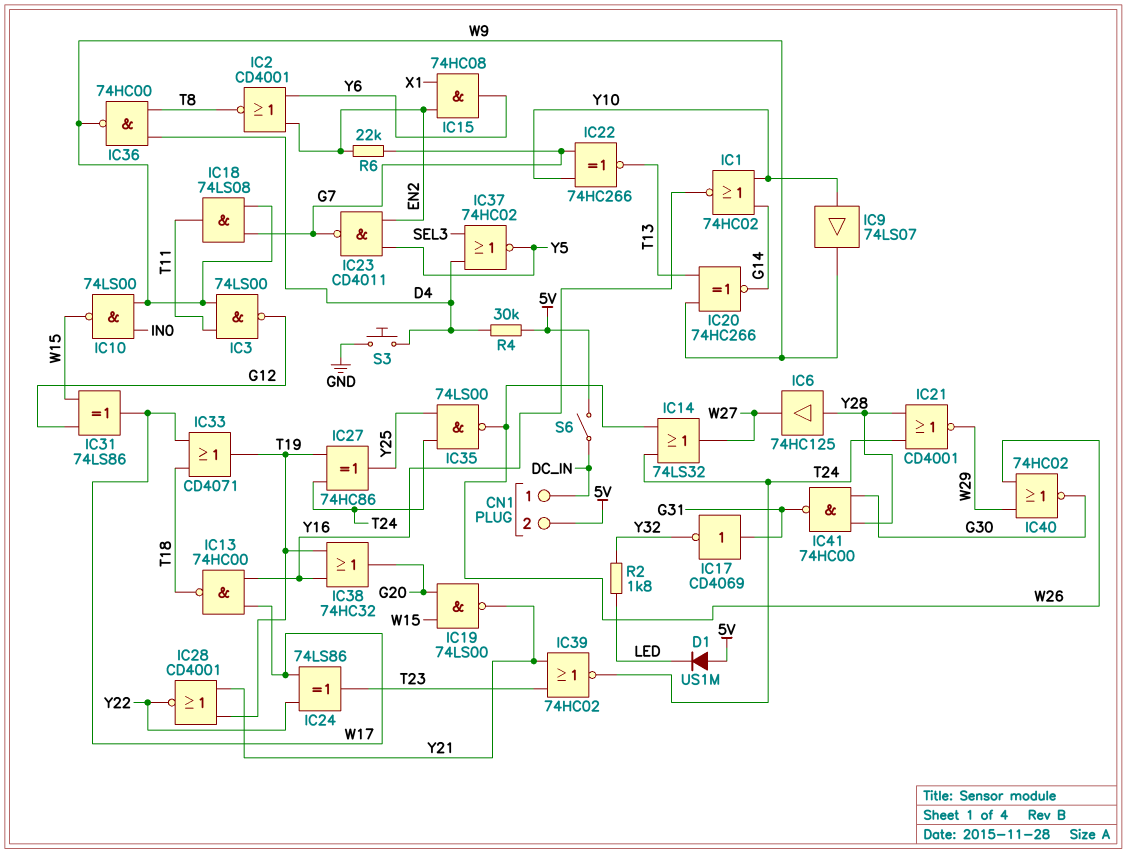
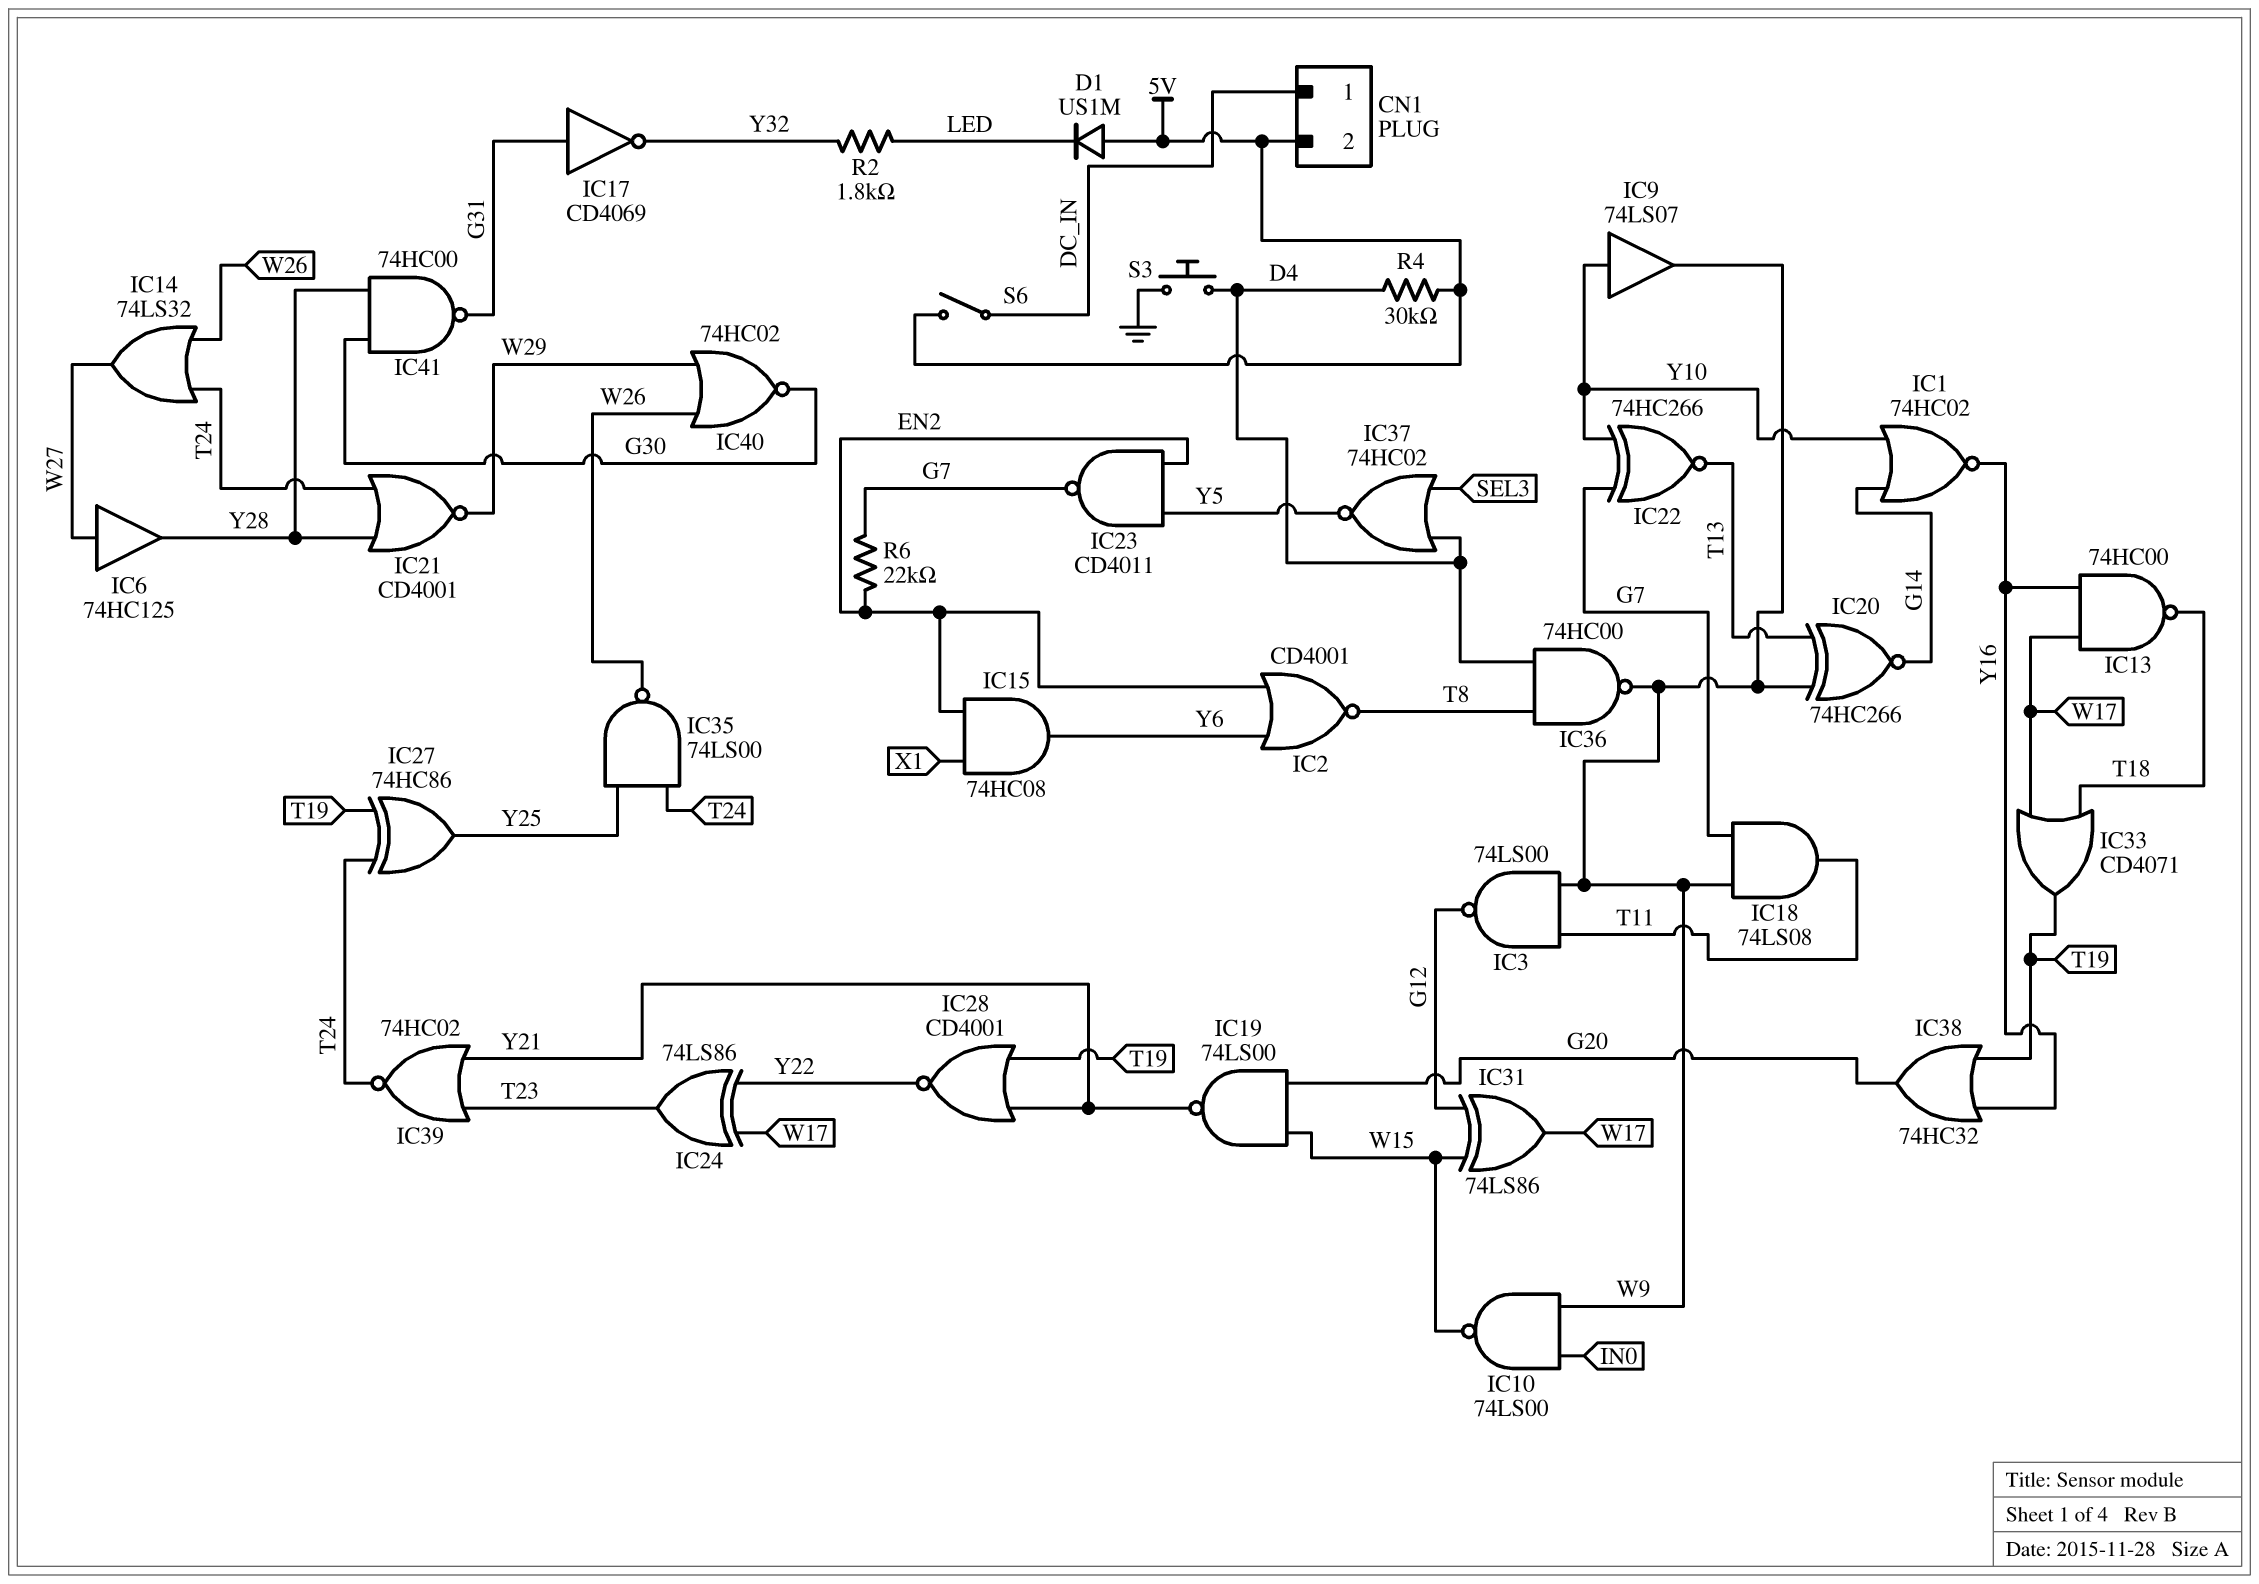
IC6: buffer 74HC125 (in Y28, out W27) -> buffer 74HC125 (in W27, out Y28)

